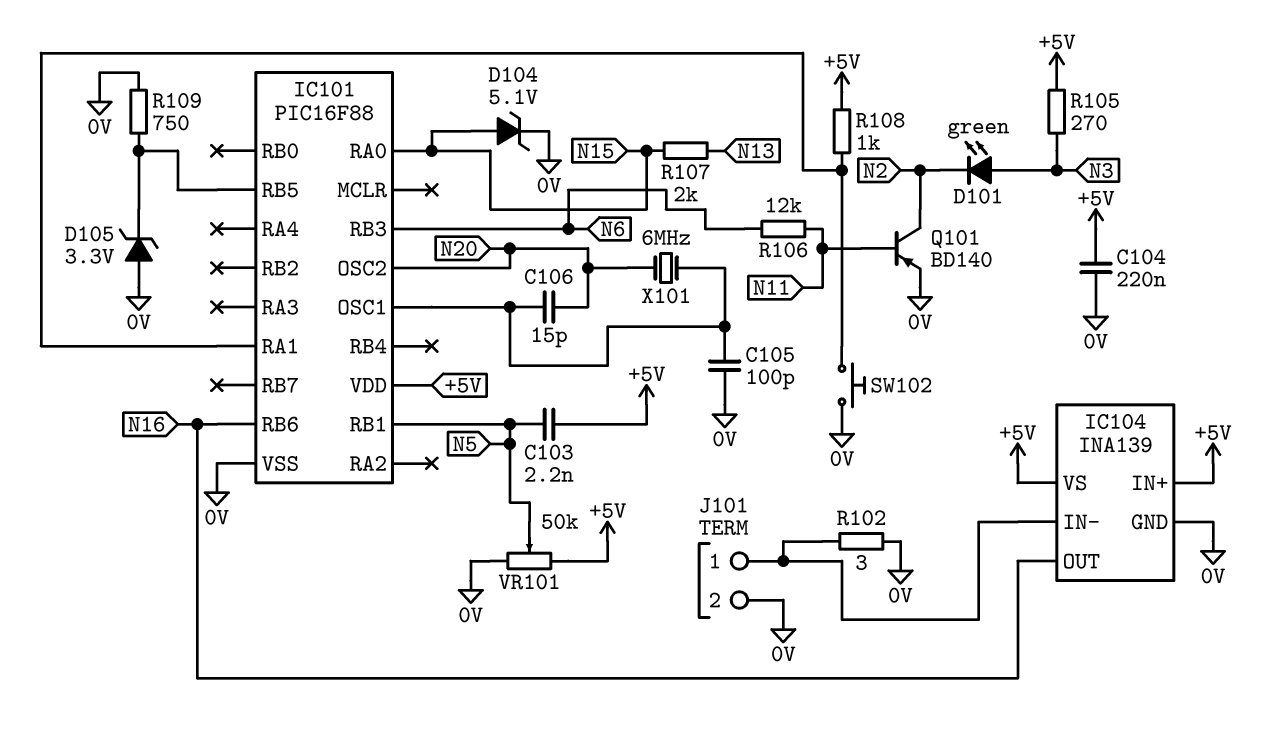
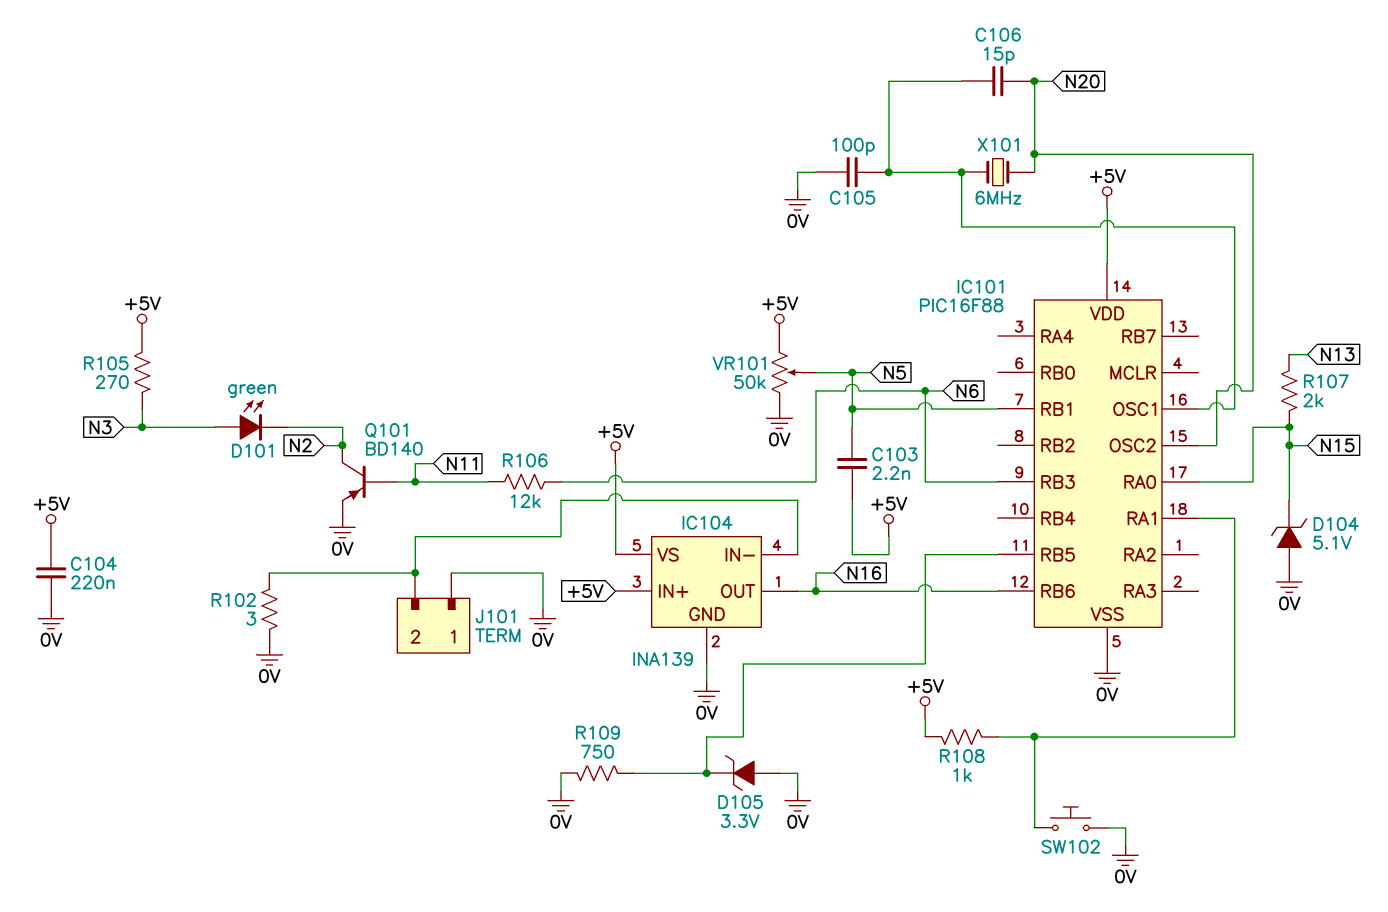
D104: zener 5.1V (A N15, K 0V) -> zener 5.1V (A 0V, K N15)
J101 pin 1: IC104/IN- -> 0V
J101 pin 2: 0V -> IC104/IN-

